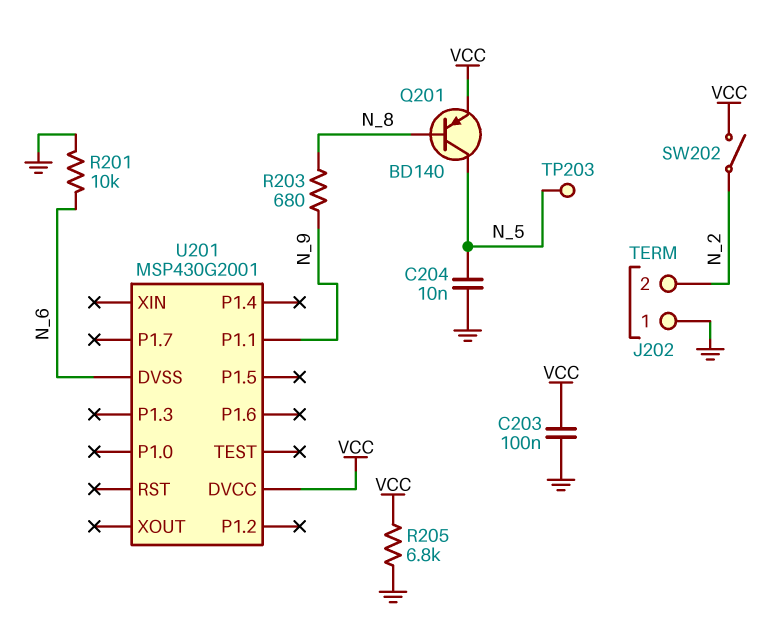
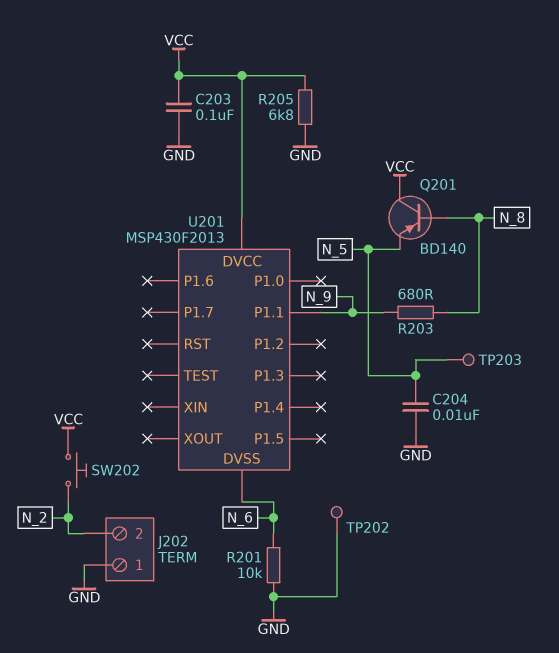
Q201: PNP BD140 (B N_8, C N_5, E VCC) -> PNP BD140 (B N_8, C VCC, E N_5)
SW202: switch (N_2, VCC) -> button (N_2, VCC)
TP202: none -> test point (GND)
U201: MSP430G2001 -> MSP430F2013

